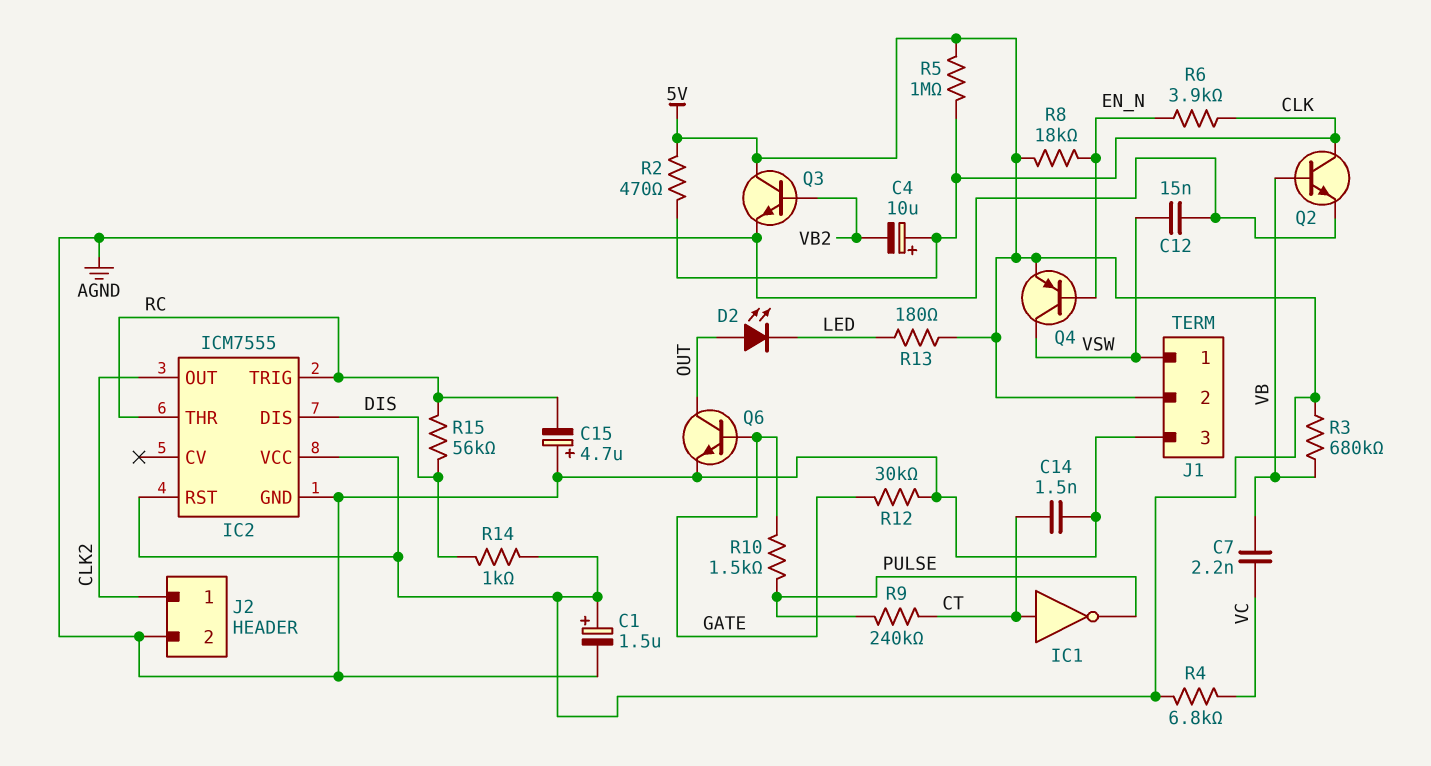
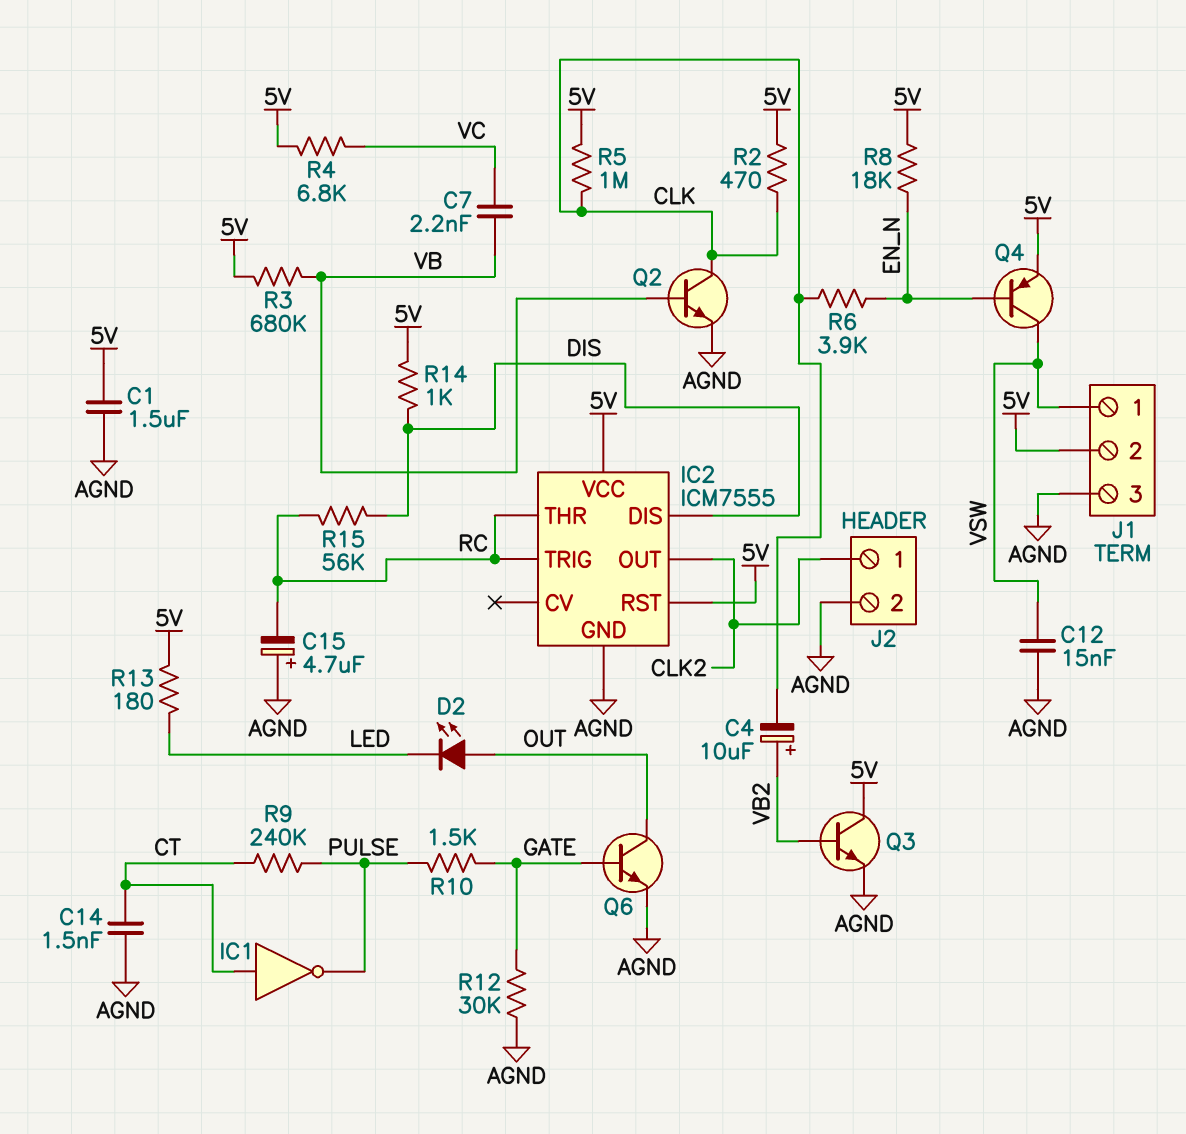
C1: 1.5uF (plus 5V, minus AGND) -> 1.5uF (5V, AGND)
C4: 10uF (plus CLK, minus VB2) -> 10uF (plus VB2, minus CLK)

